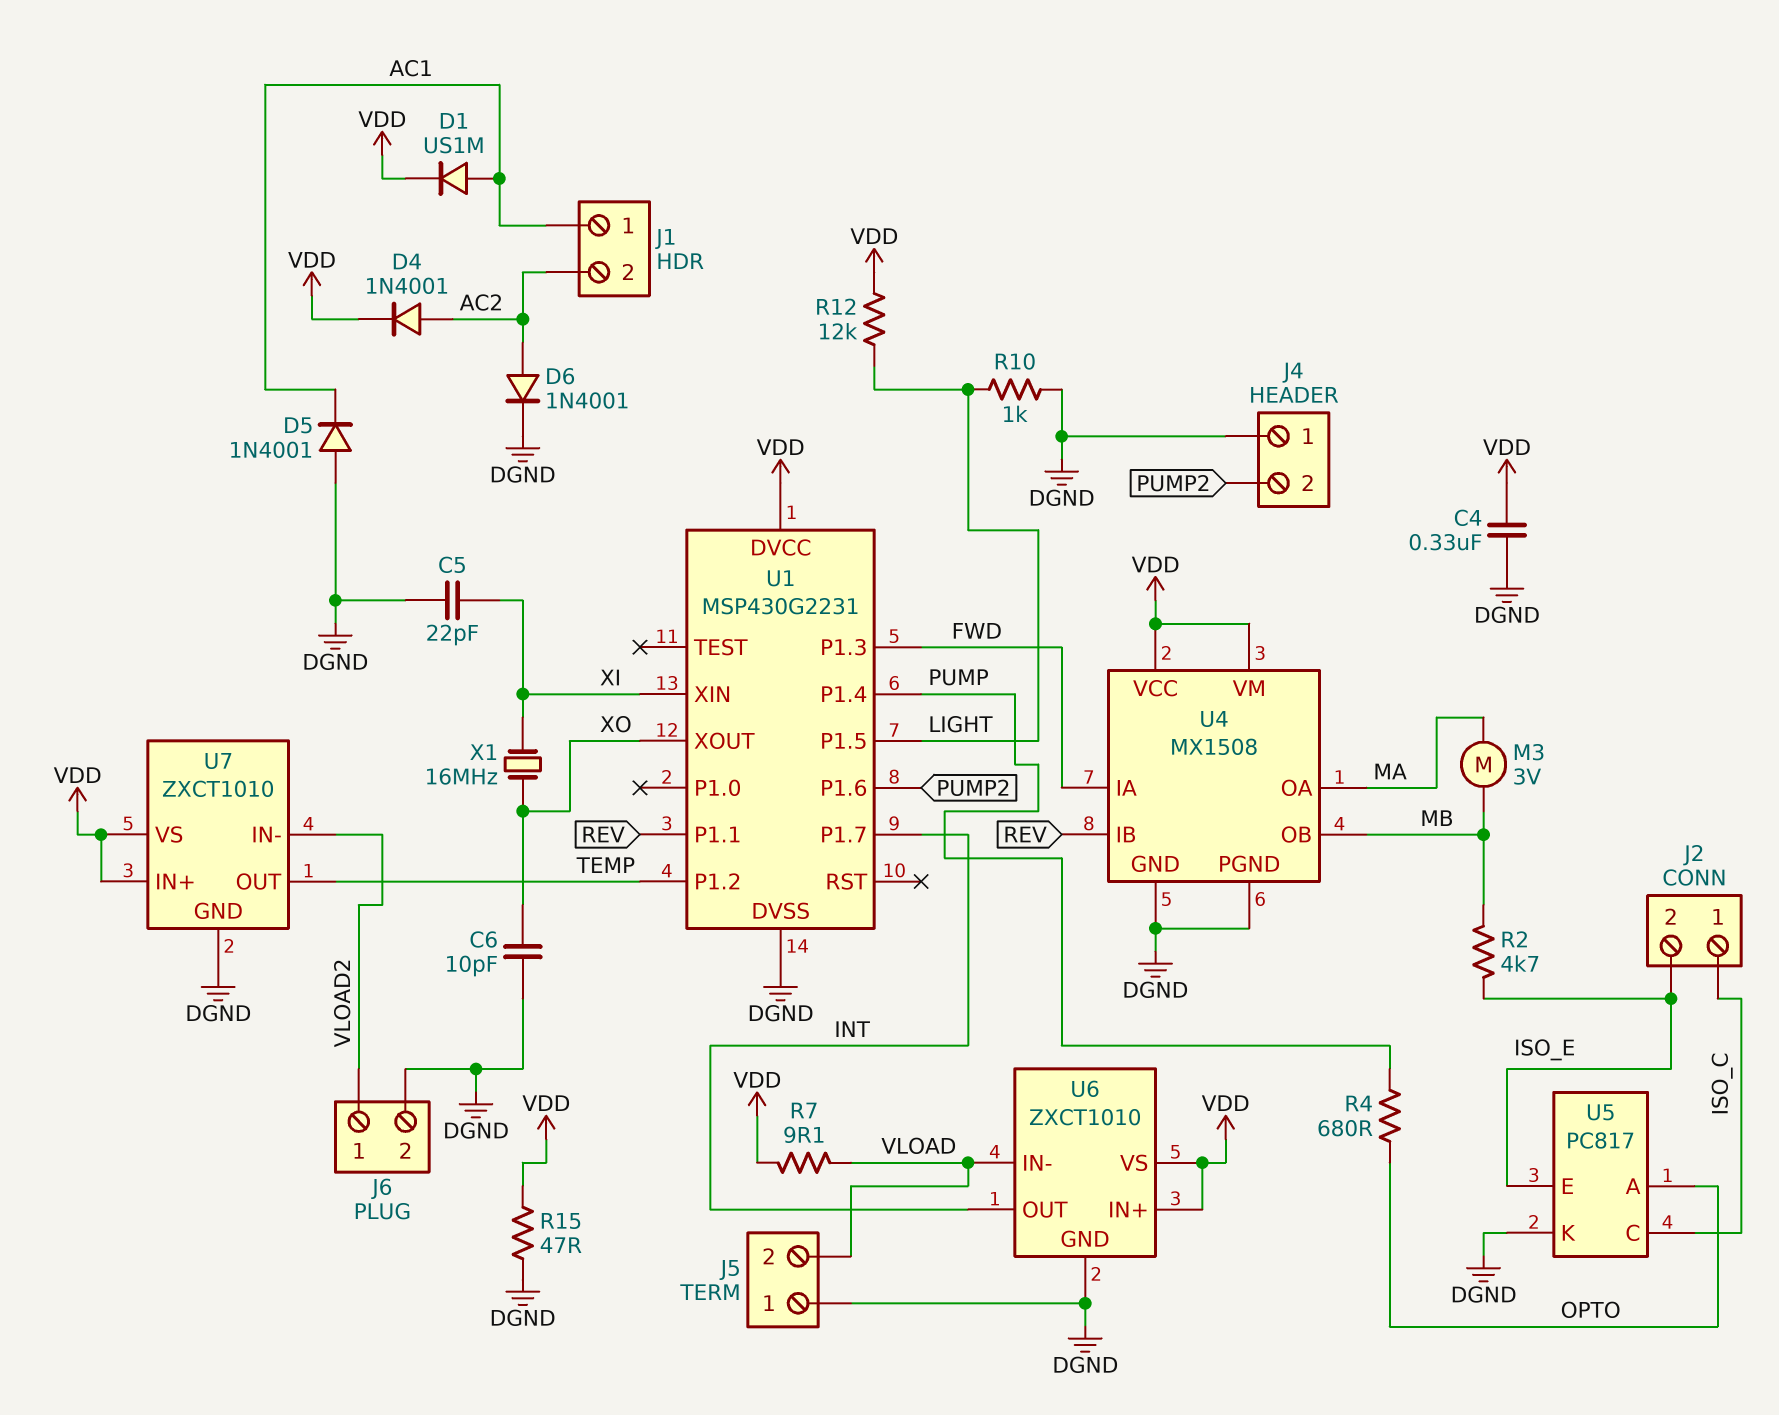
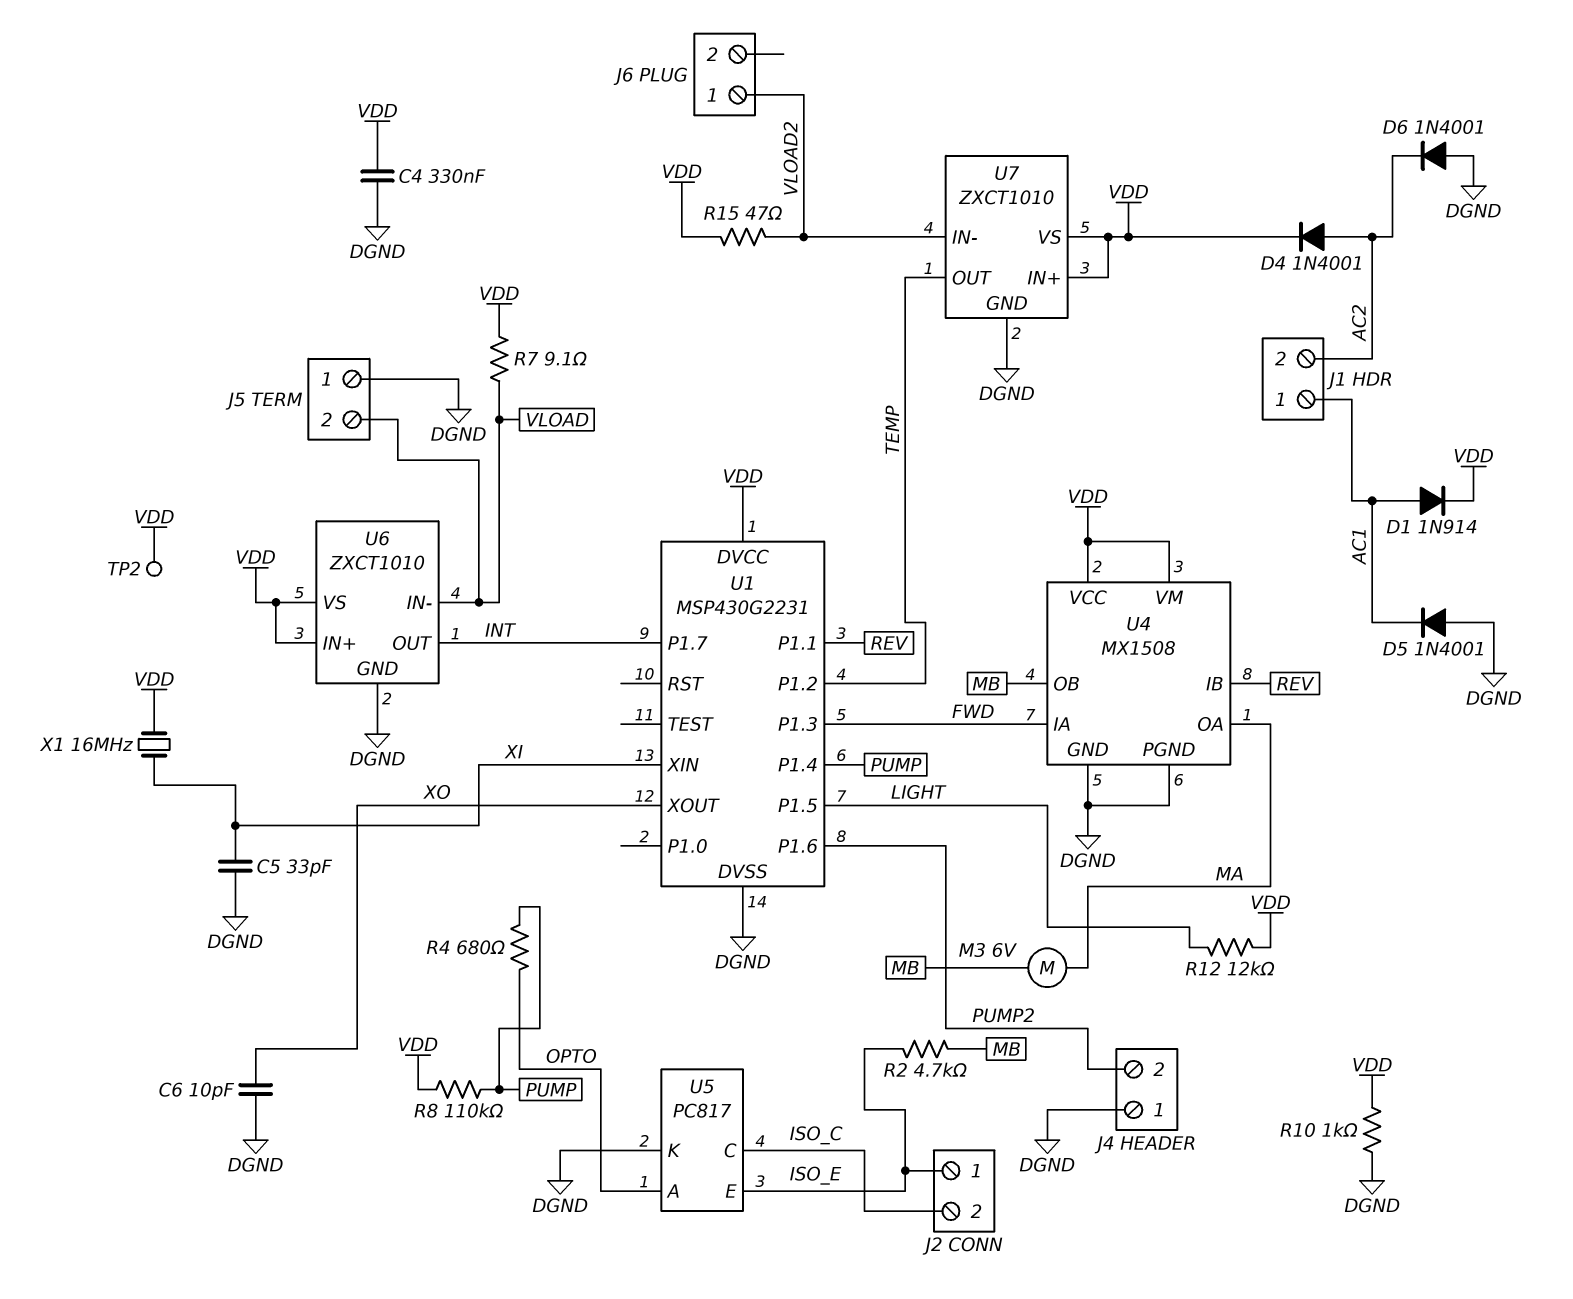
C5: 22pF (DGND, XI) -> 33pF (DGND, XI)
D1: diode US1M (A AC1, K VDD) -> diode 1N914 (A AC1, K VDD)
D6: diode 1N4001 (A AC2, K DGND) -> diode 1N4001 (A DGND, K AC2)
J2 pin 1: ISO_C -> ISO_E
J2 pin 2: ISO_E -> ISO_C
J6 pin 2: DGND -> none
M3: motor 3V (MA, MB) -> motor 6V (MA, MB)
R8: none -> 110k (PUMP, VDD)
R10: 1k (DGND, LIGHT) -> 1k (DGND, VDD)
R15: 47 (DGND, VDD) -> 47 (VDD, VLOAD2)
TP2: none -> test point (VDD)
X1: 16MHz (XI, XO) -> 16MHz (VDD, XI)

